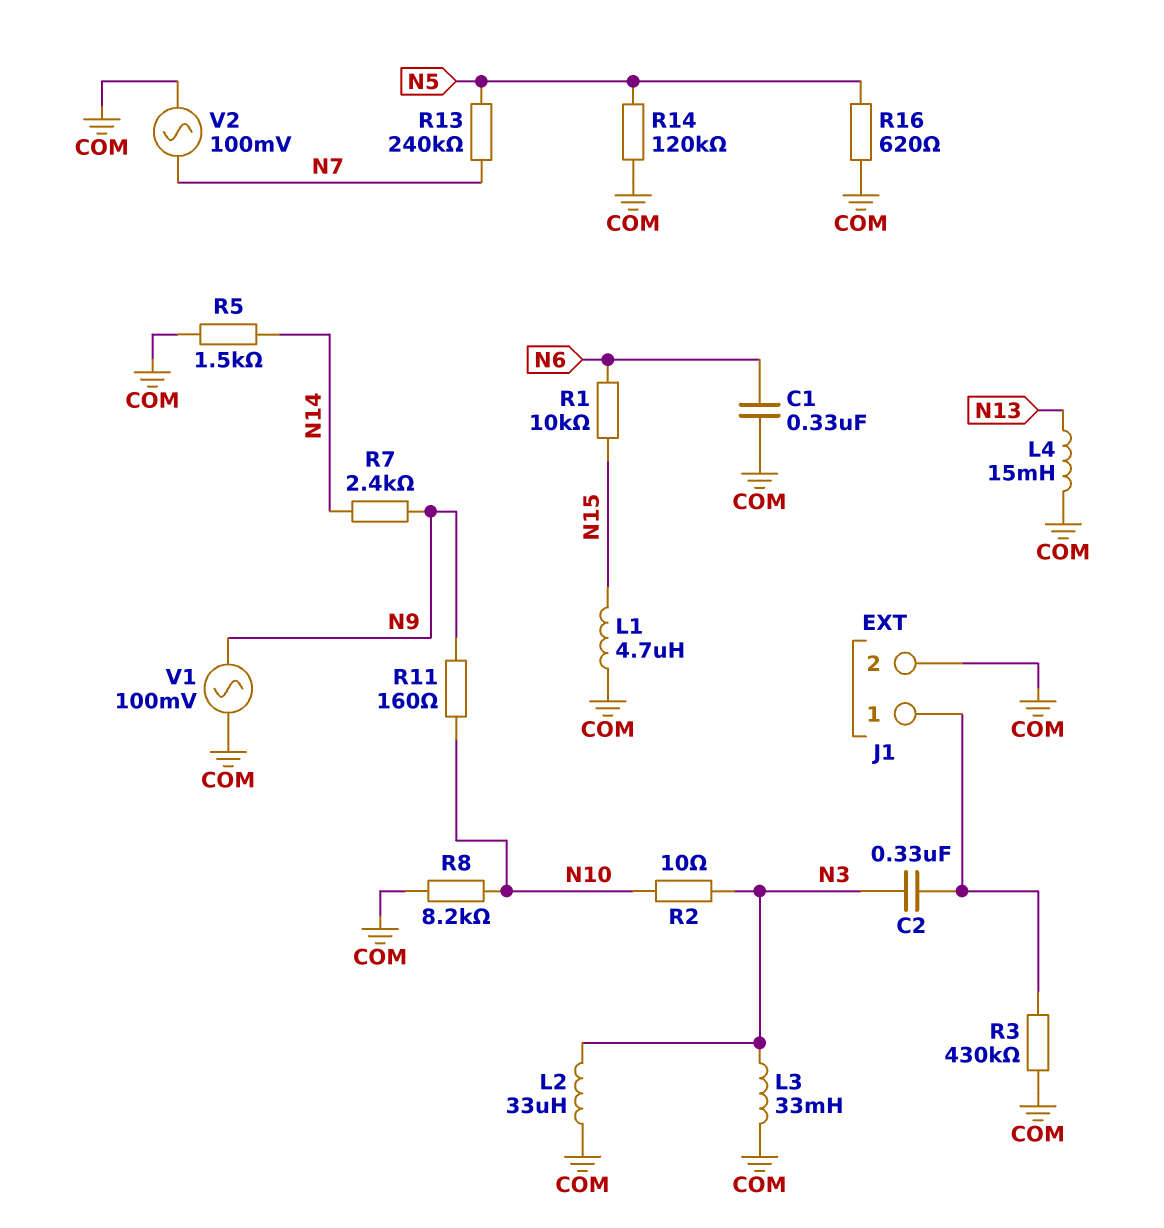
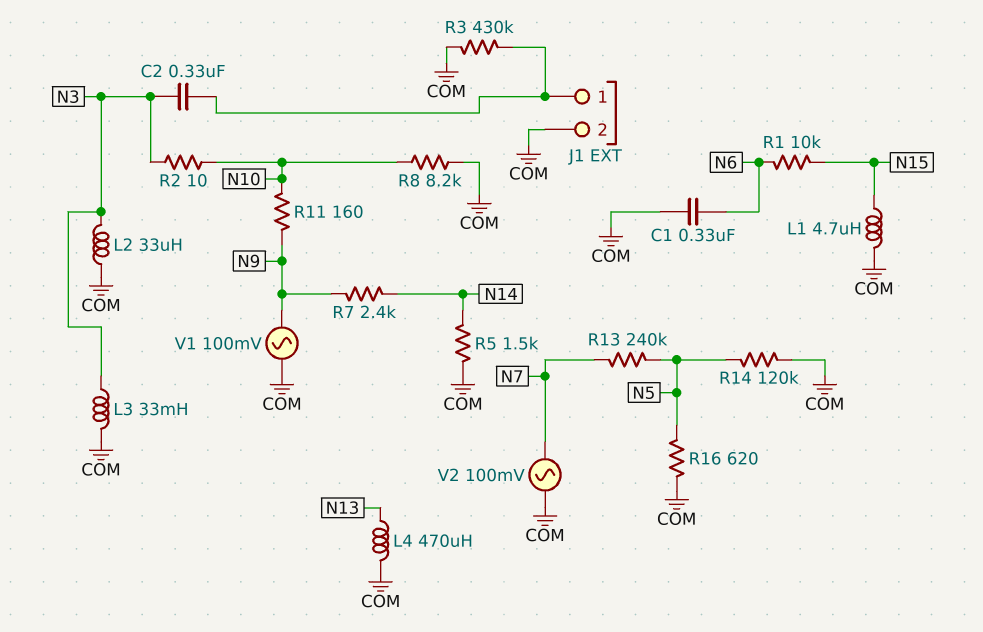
L4: 15mH (COM, N13) -> 470uH (COM, N13)

